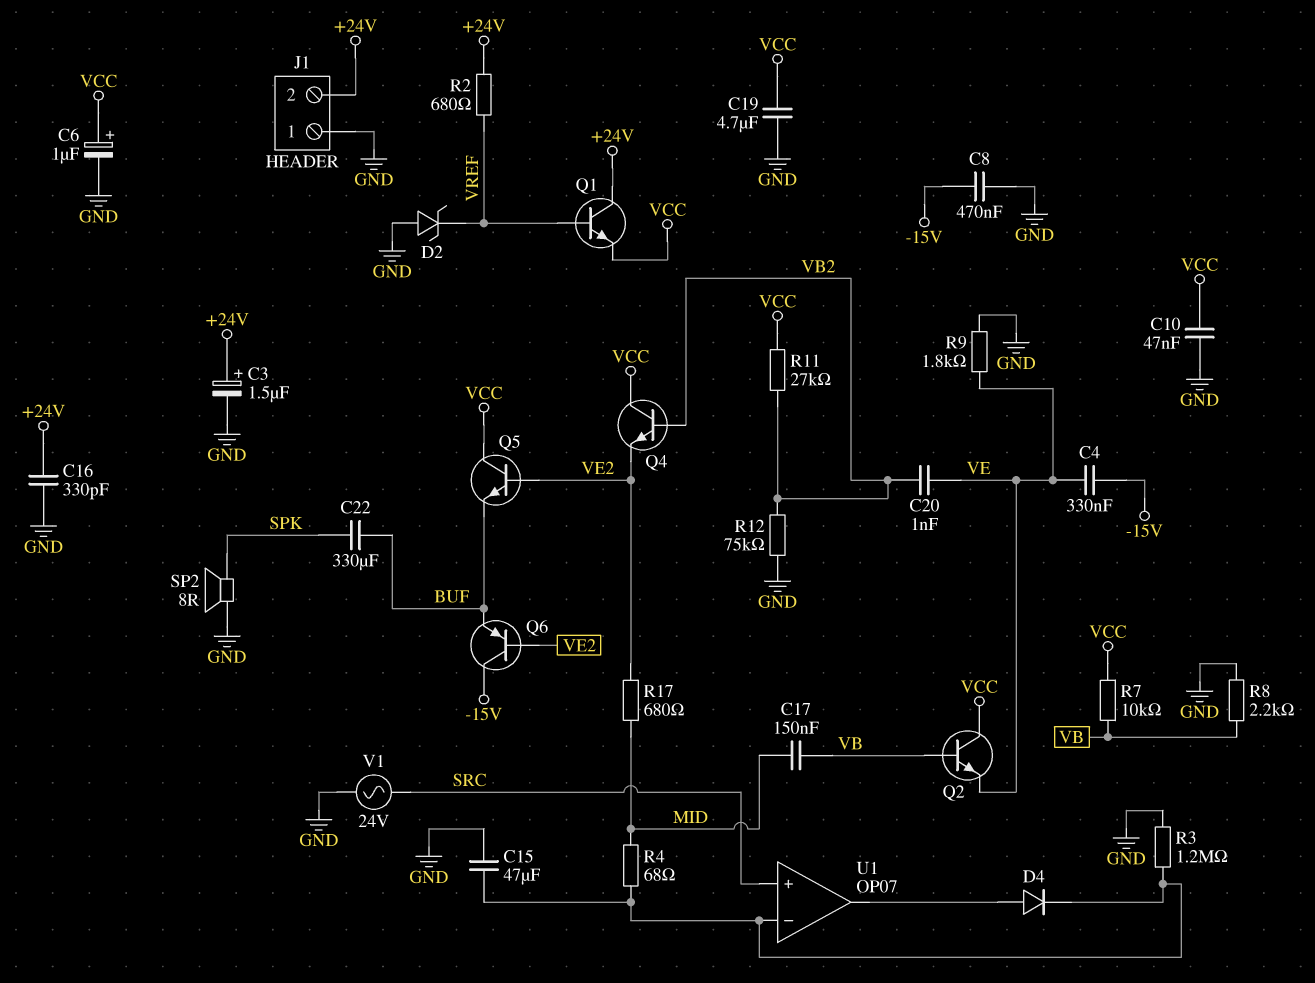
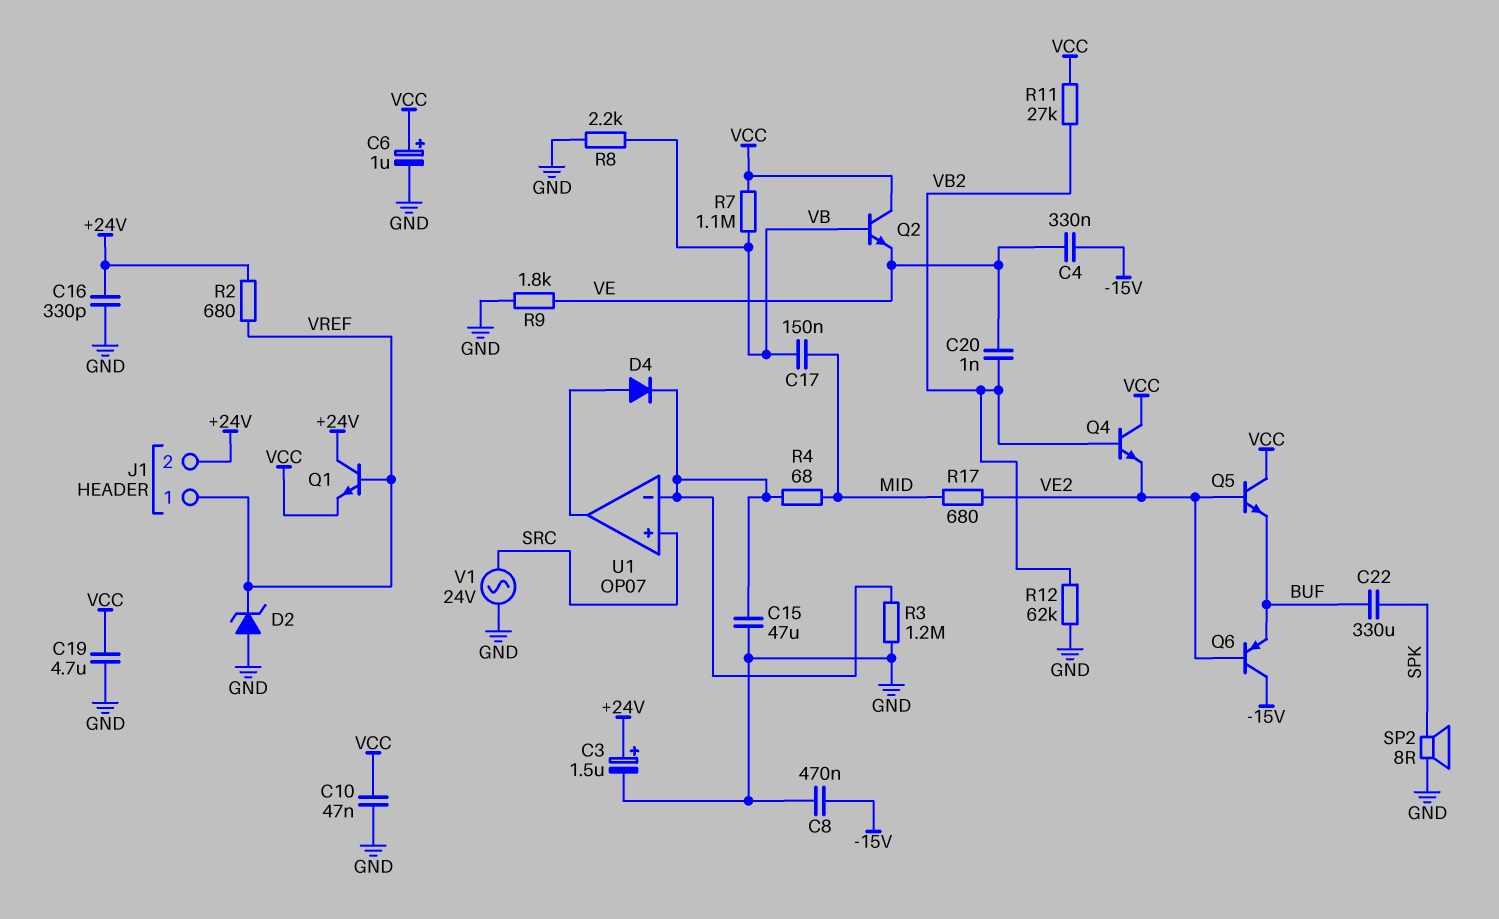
J1 pin 1: GND -> VREF
R7: 10k (VB, VCC) -> 1.1M (VB, VCC)
R12: 75k (GND, VB2) -> 62k (GND, VB2)

